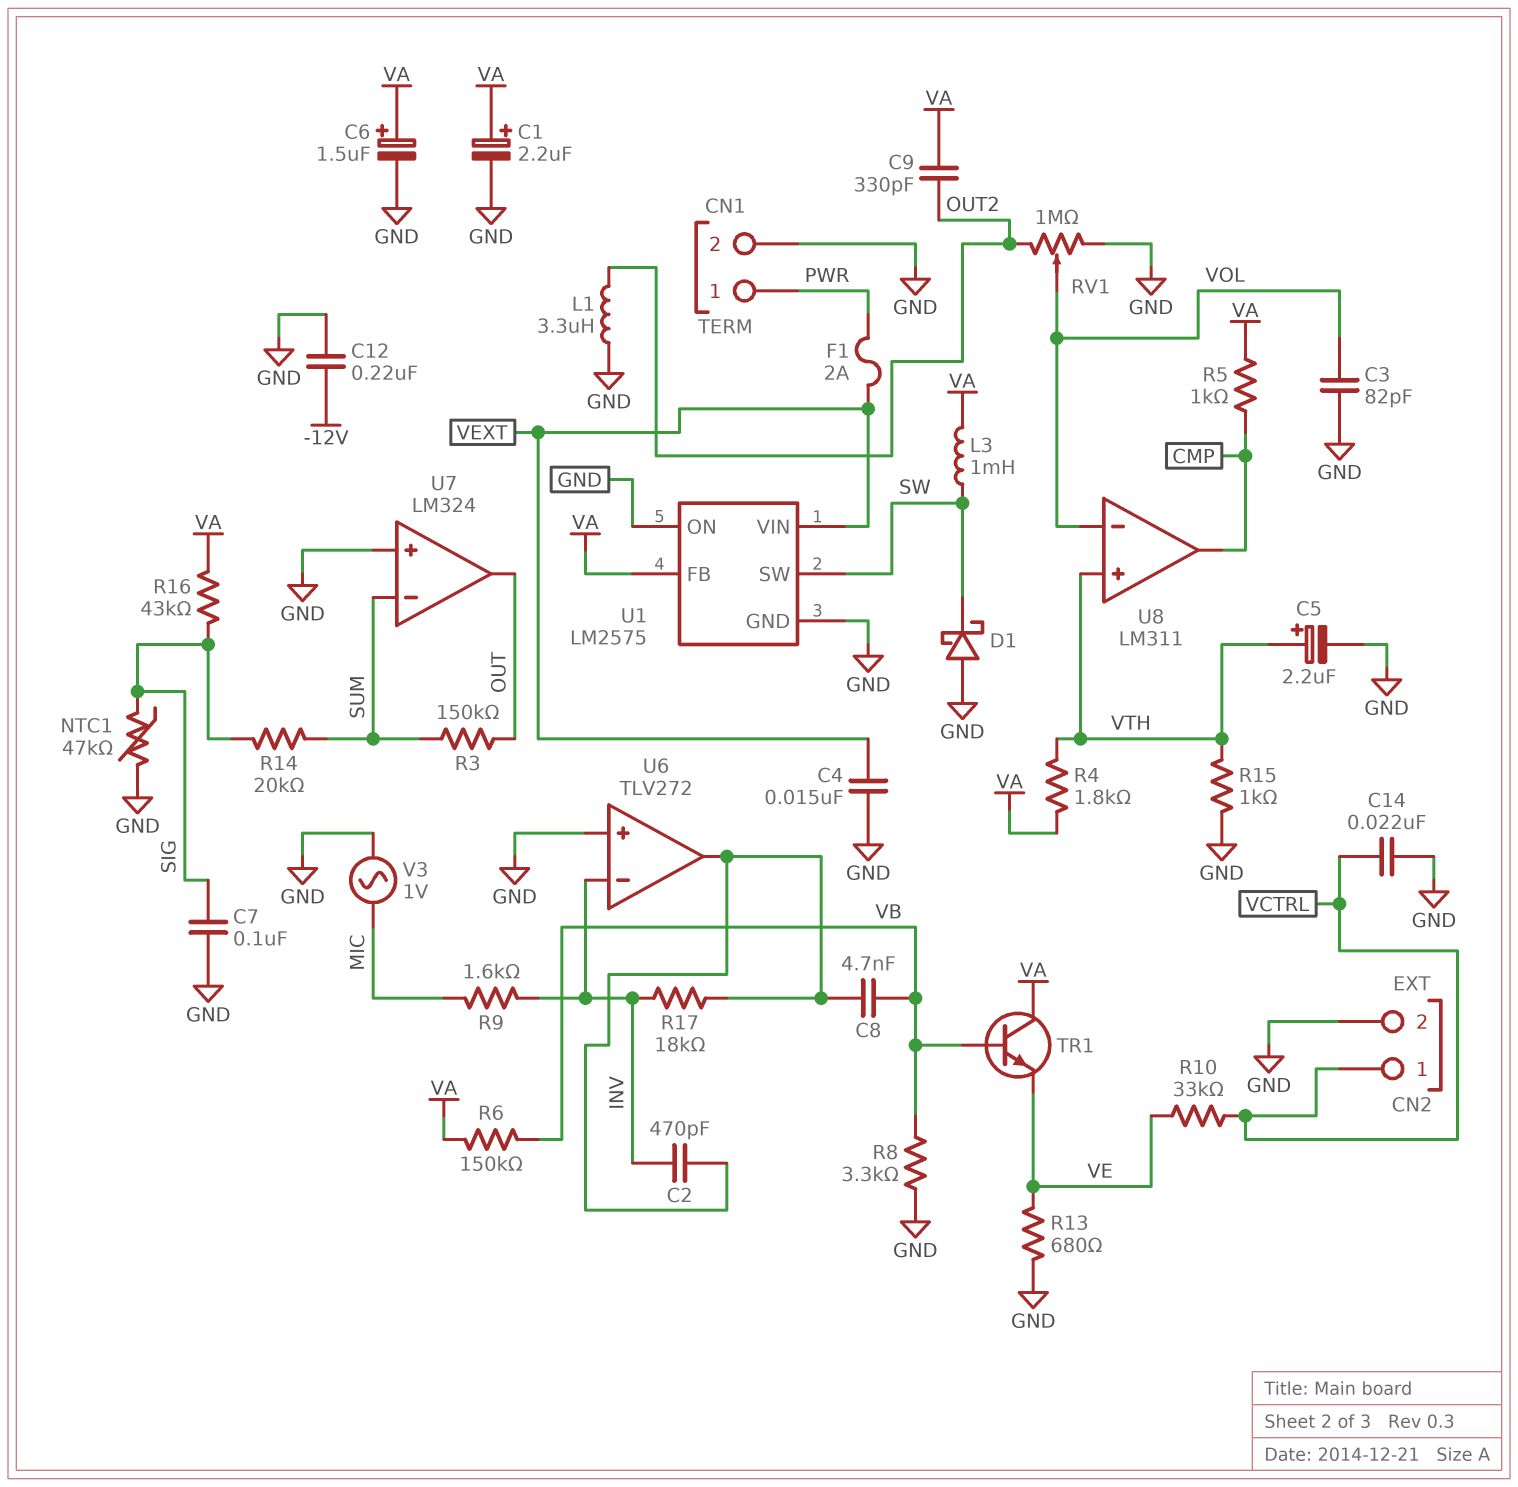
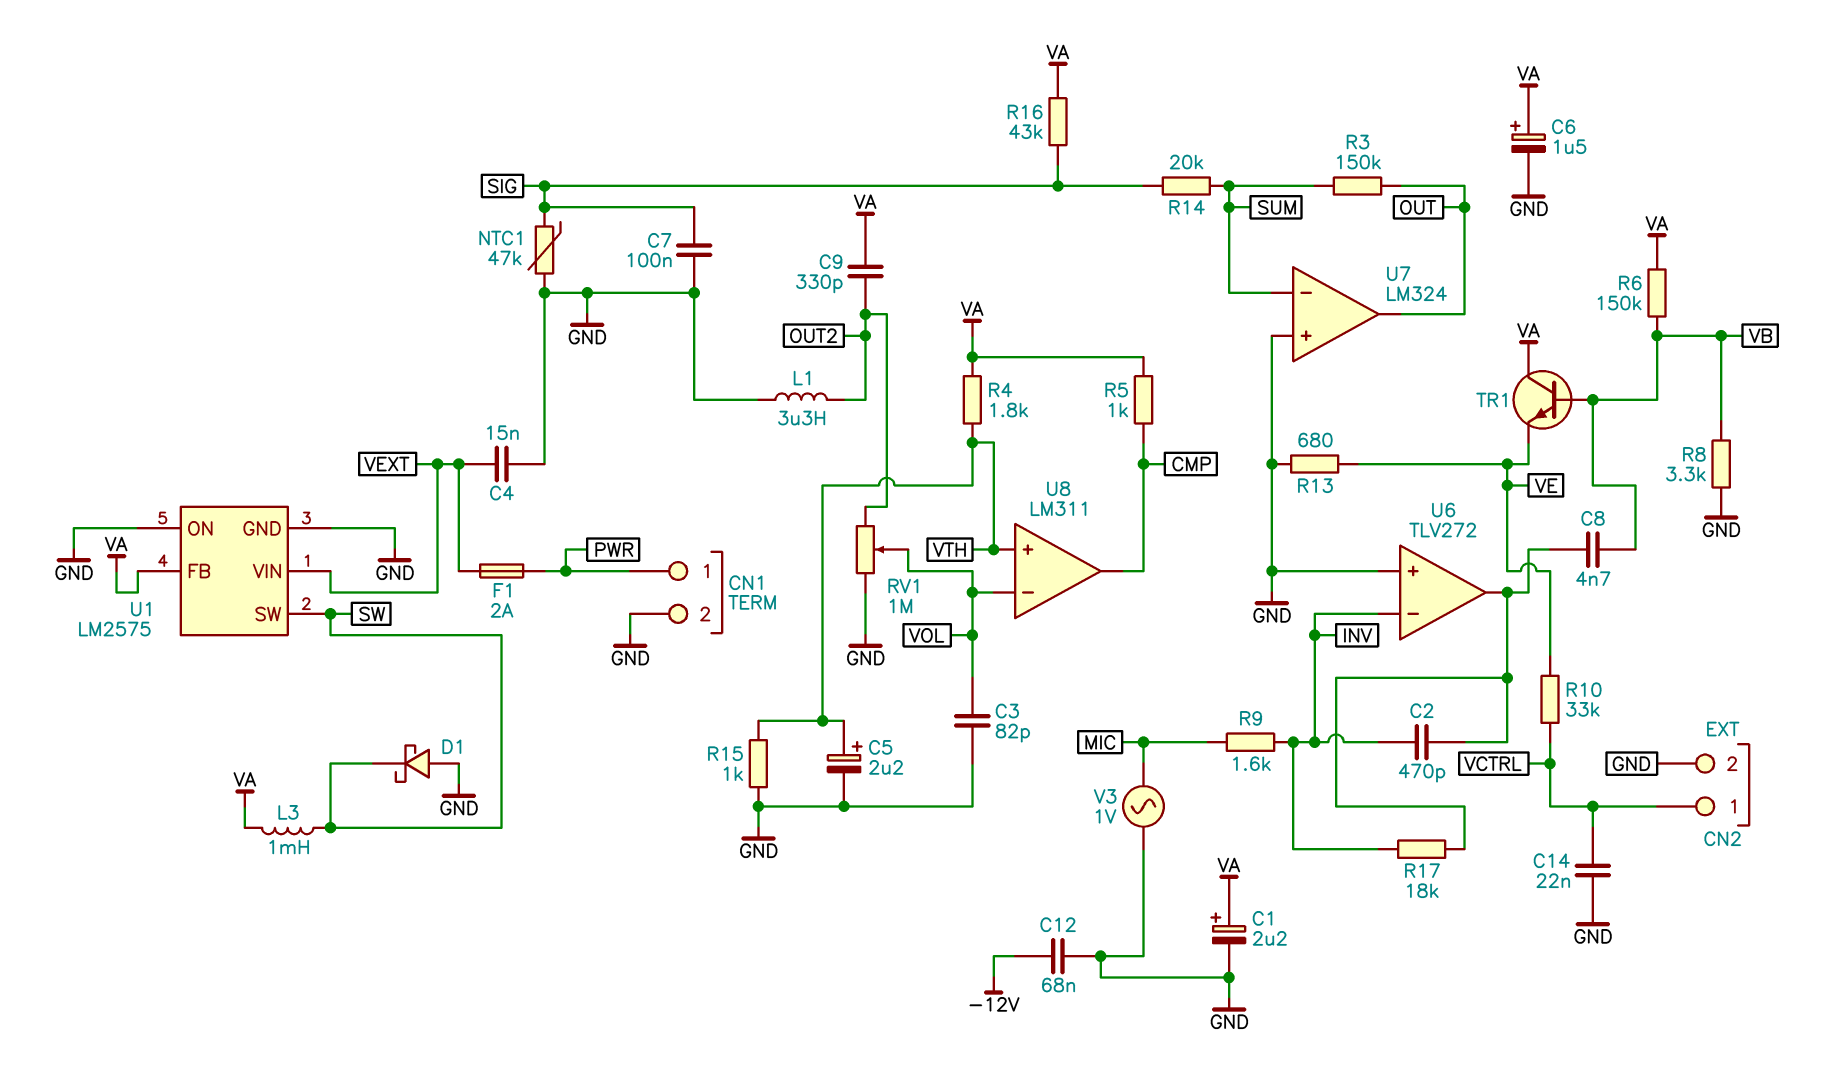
C12: 220nF (-12V, GND) -> 68nF (-12V, GND)

